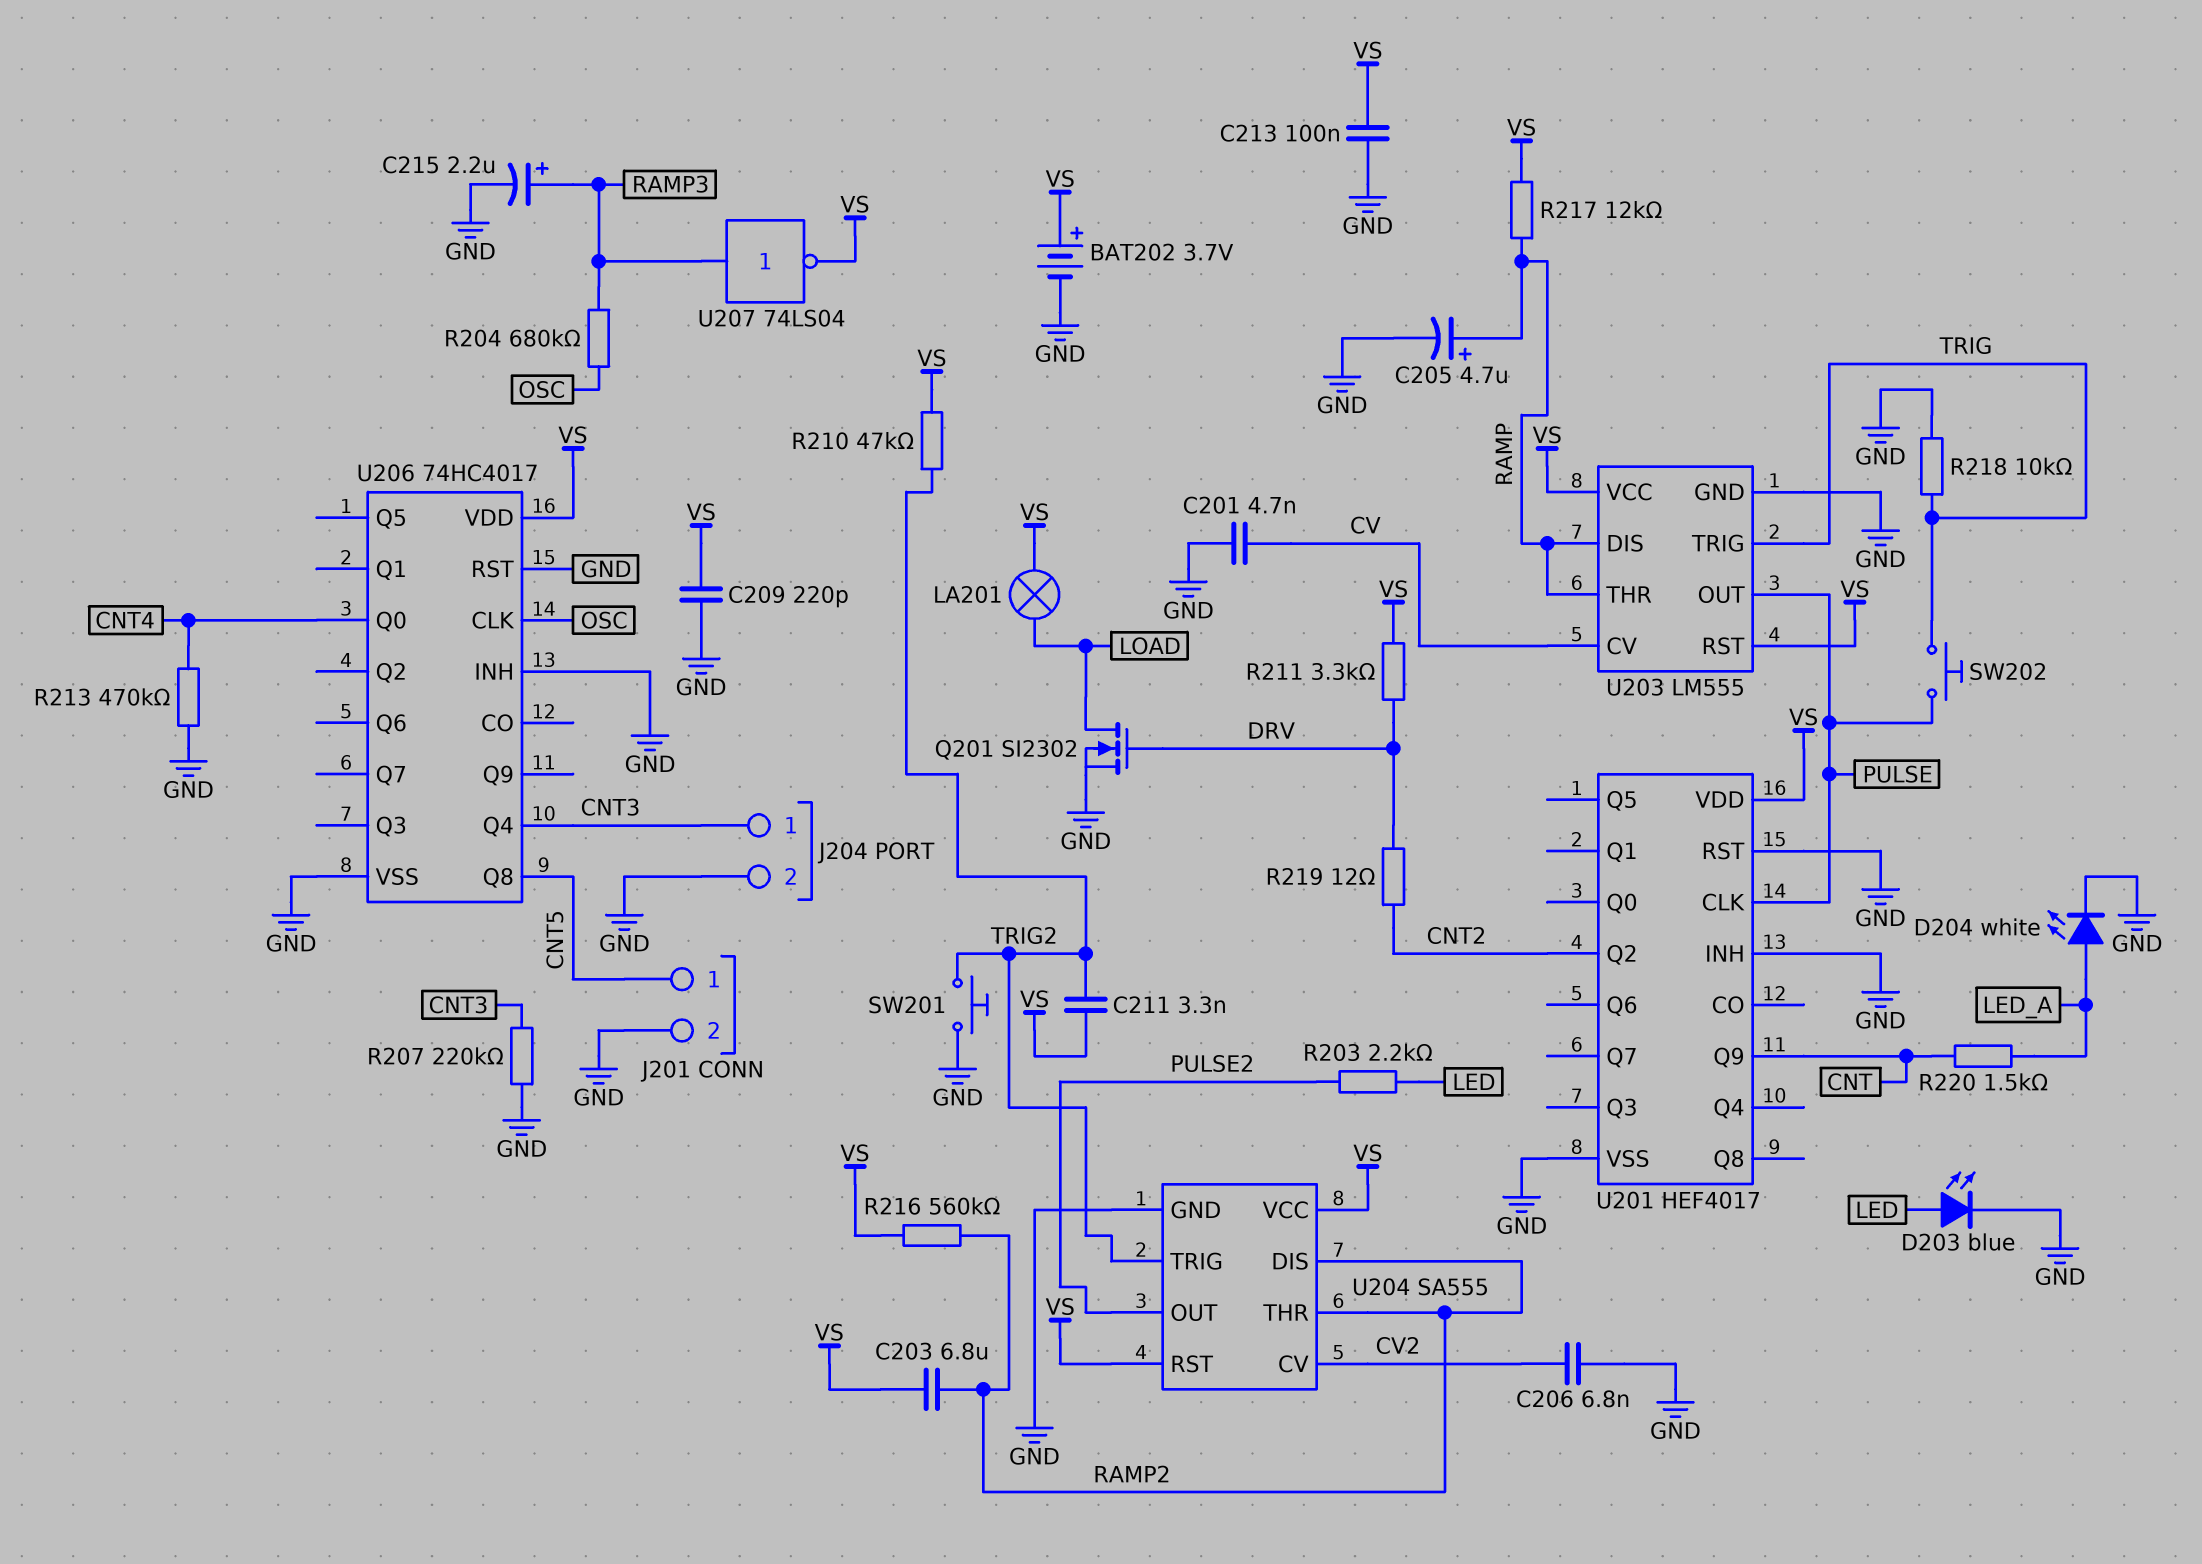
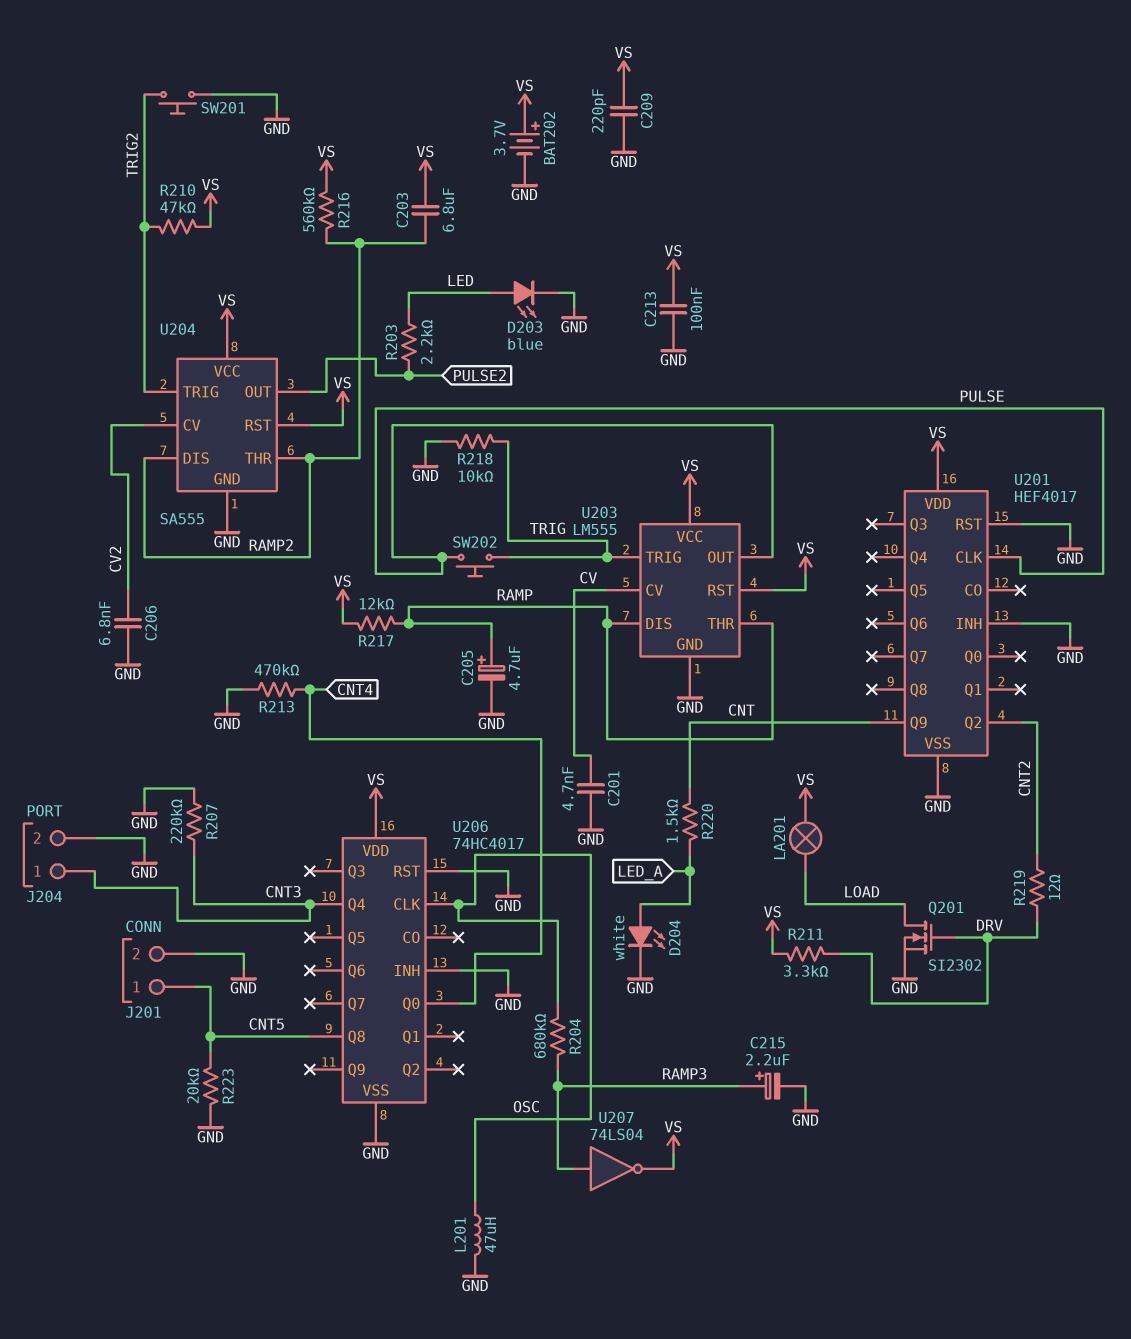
C211: 3.3nF (TRIG2, VS) -> none
L201: none -> 47uH (GND, OSC)
R223: none -> 20k (CNT5, GND)

